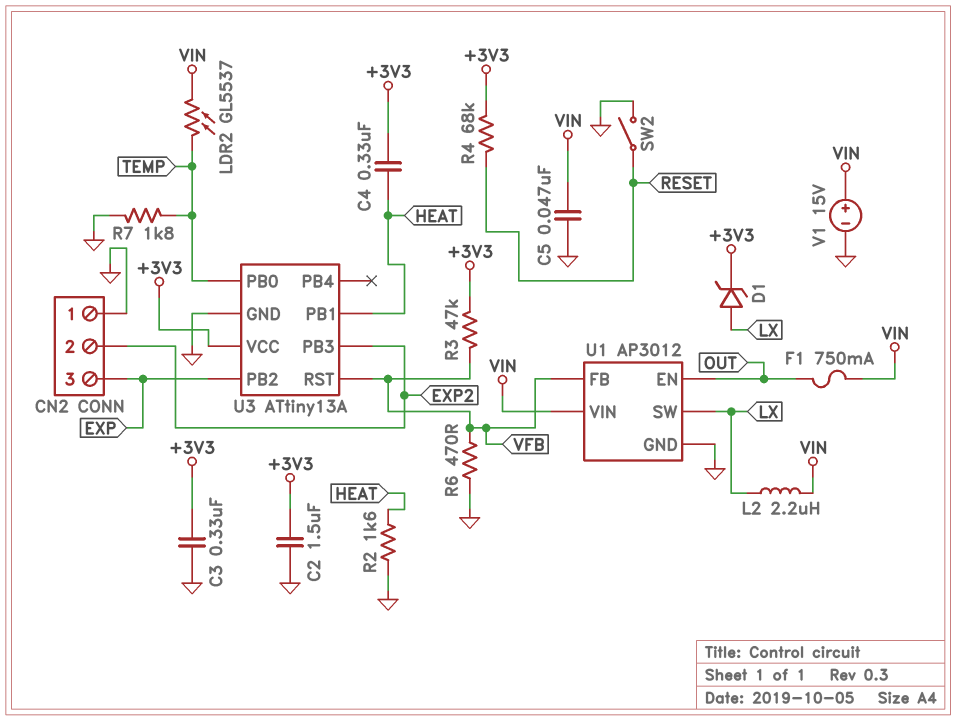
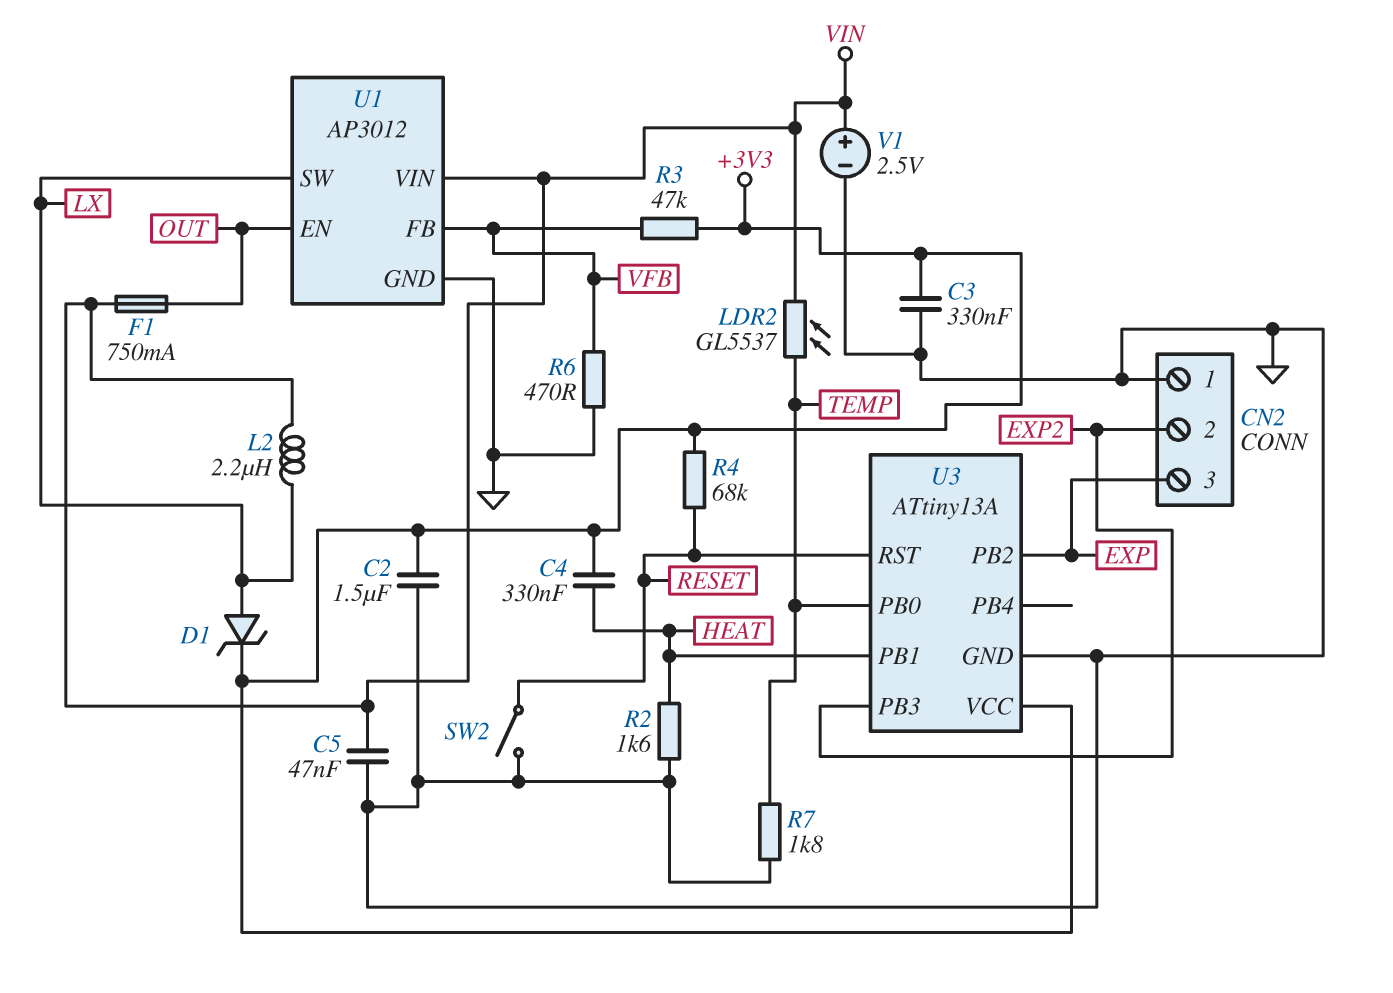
U3 pin RST: VFB -> RESET
V1: 15V (plus VIN, minus GND) -> 2.5V (plus VIN, minus GND)

